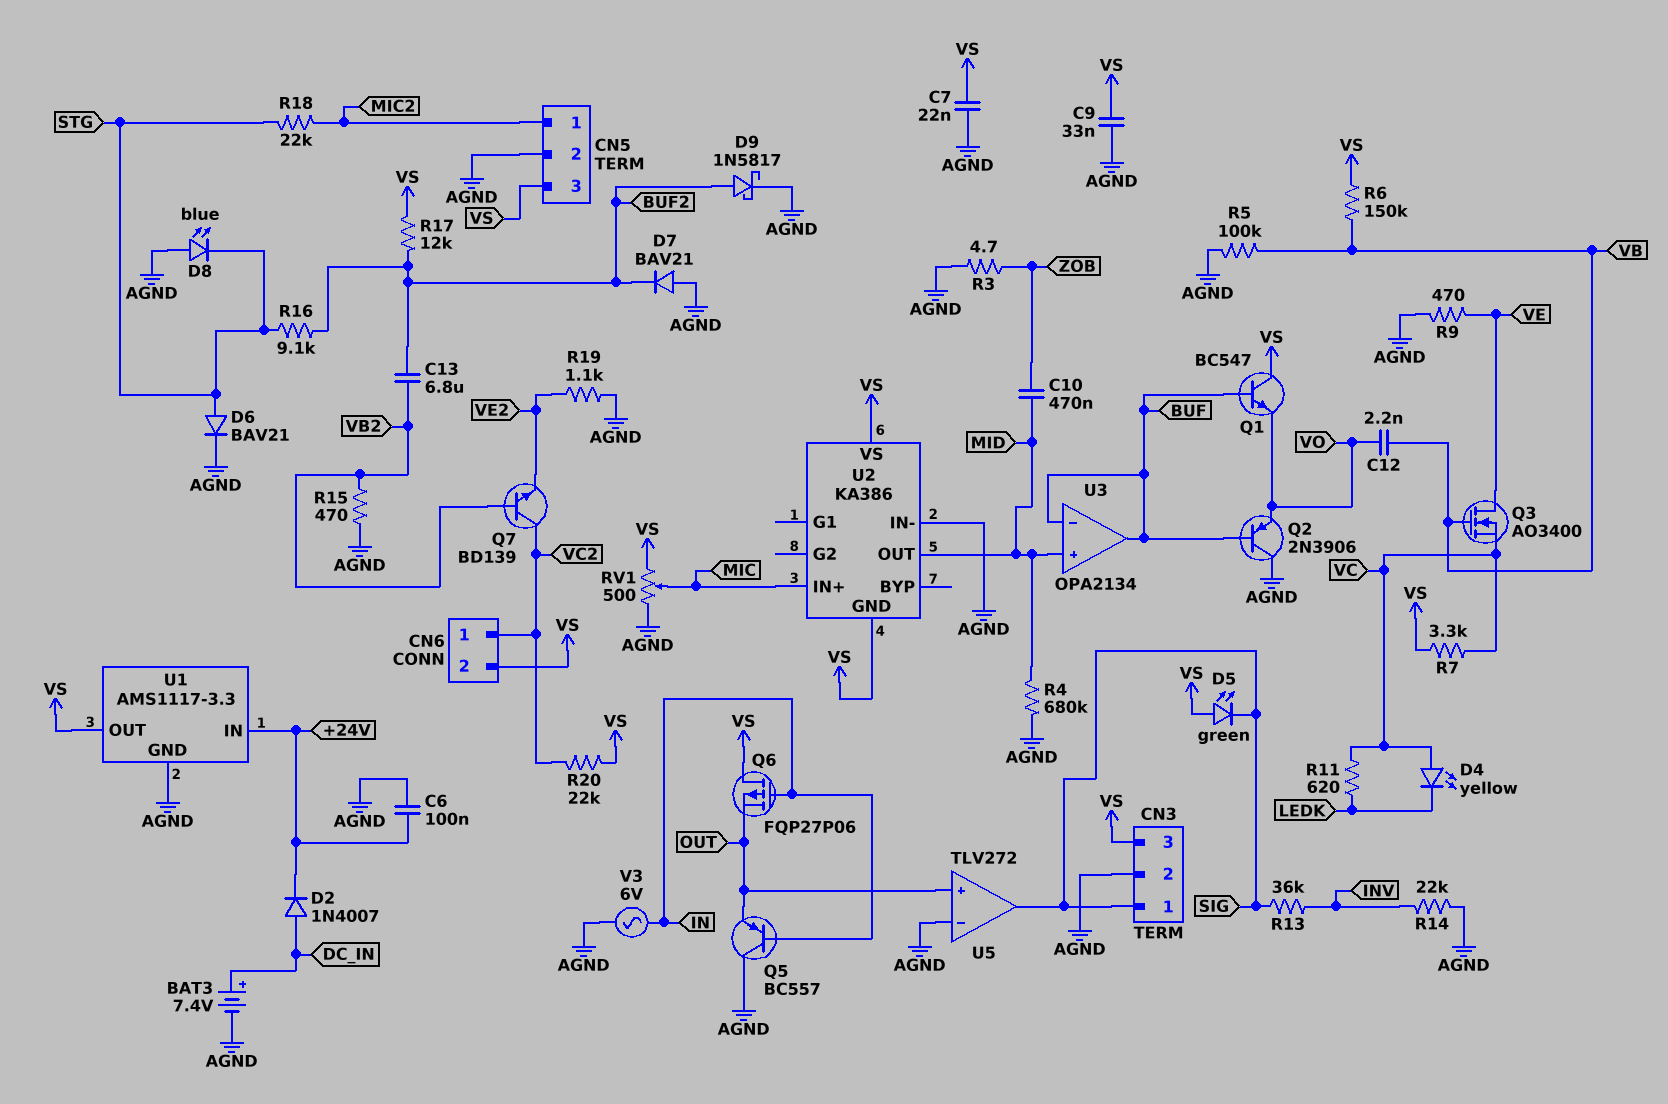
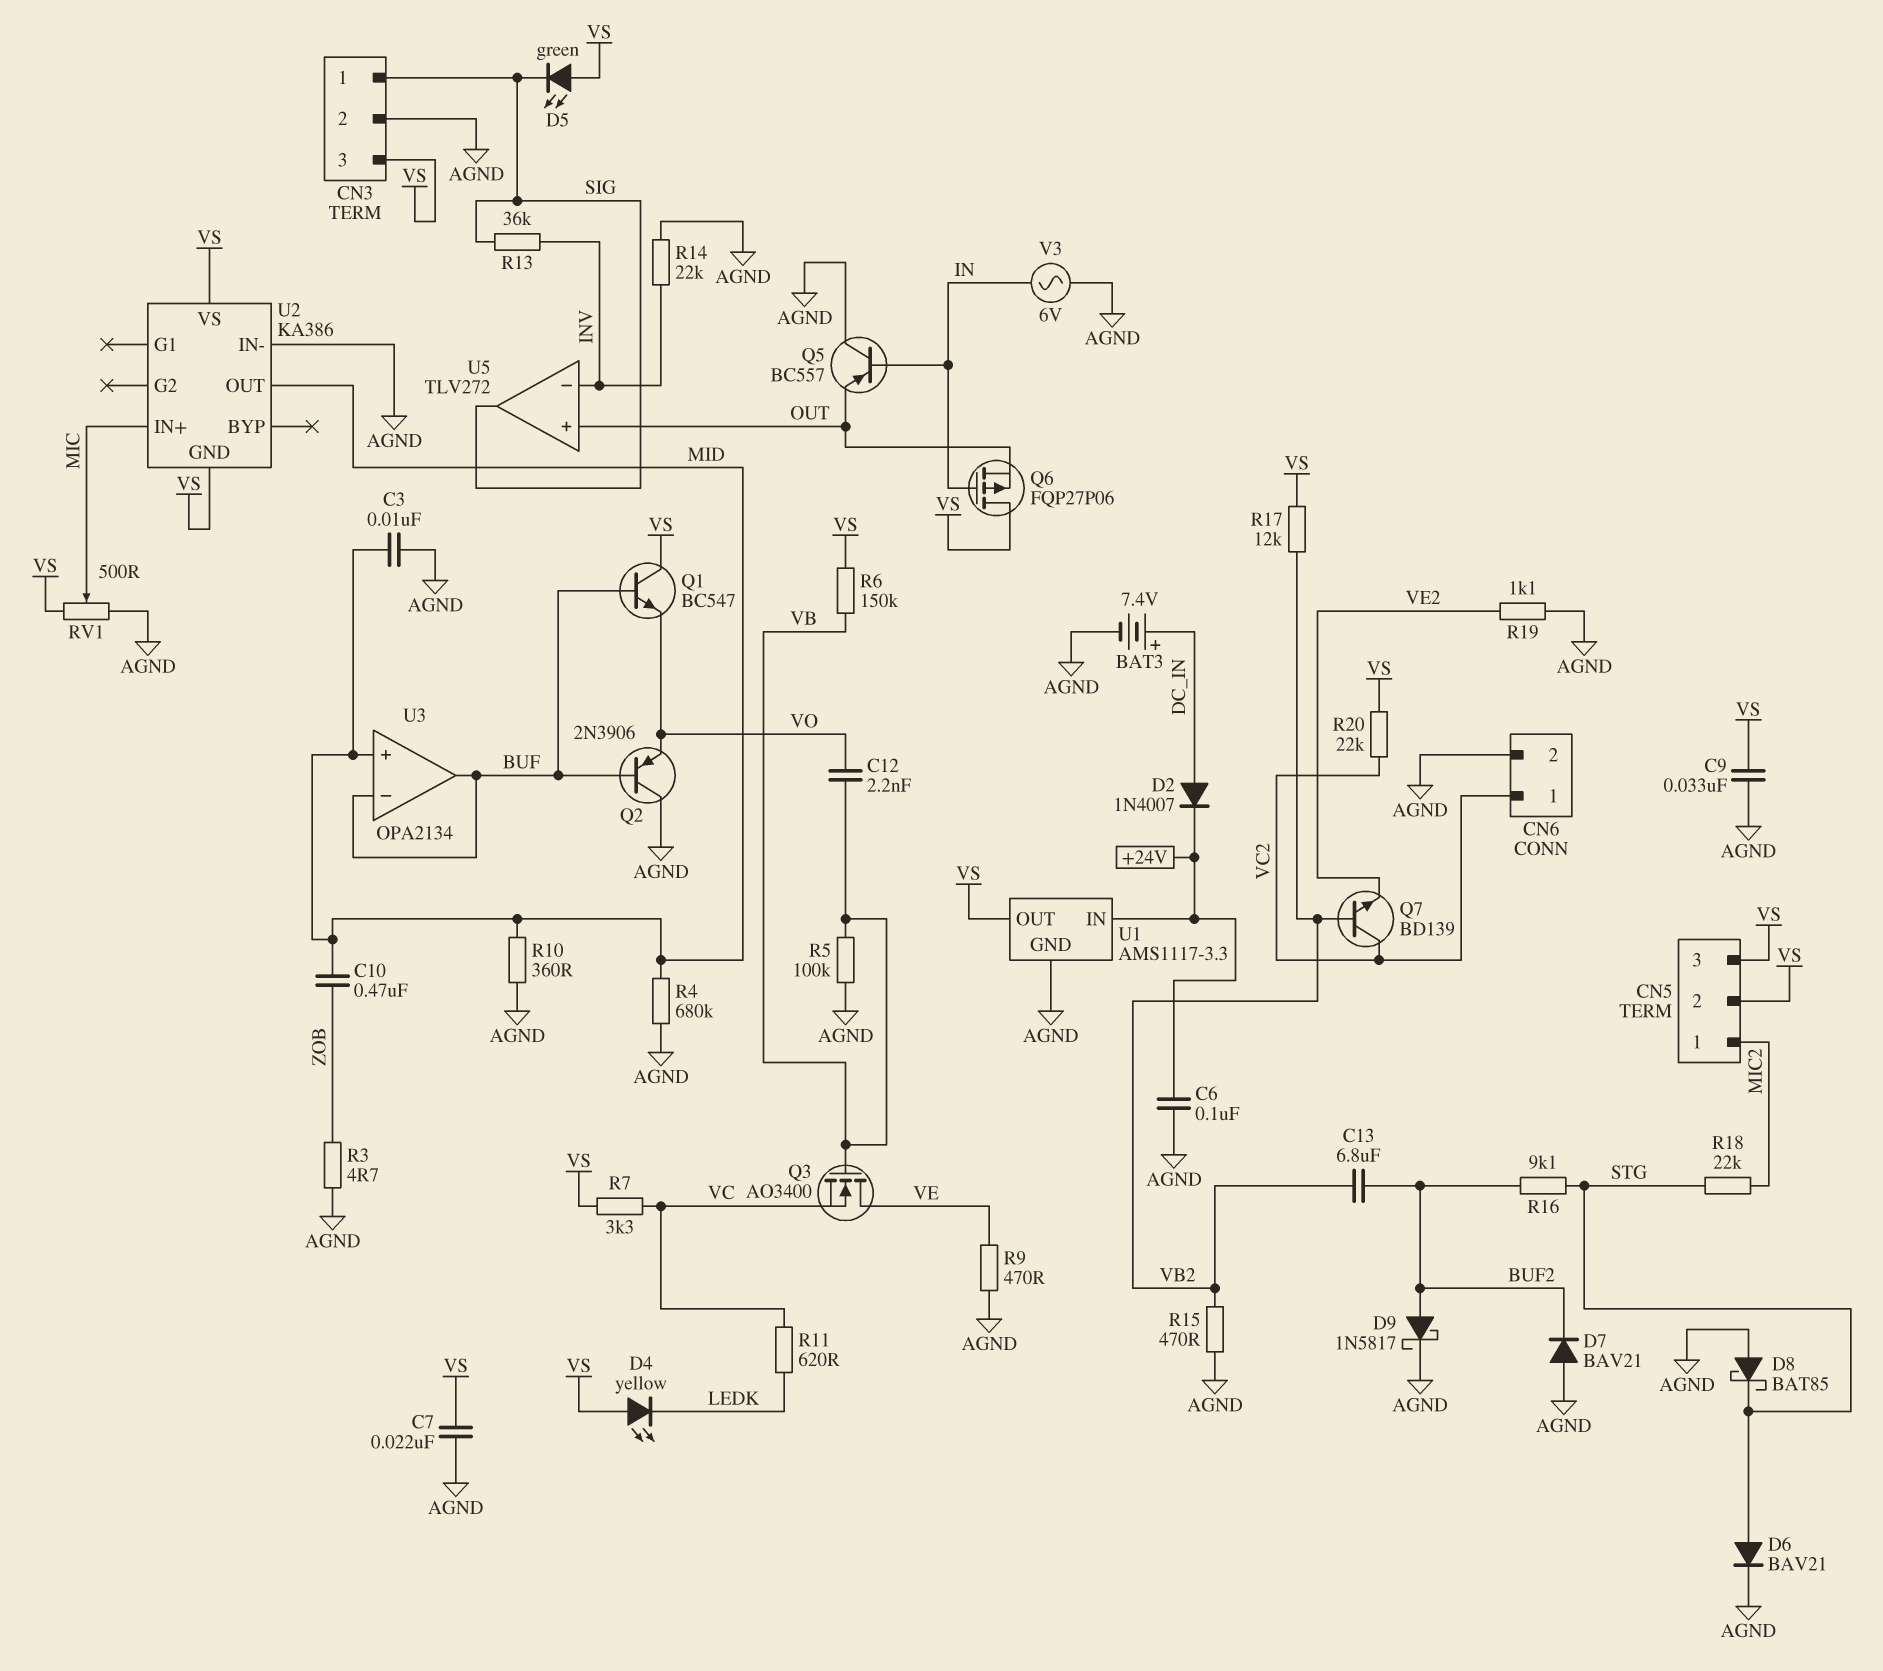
C3: none -> 10nF (AGND, MID)
CN5 pin 2: AGND -> VS
CN6 pin 2: VS -> AGND
D4: LED yellow (A VC, K LEDK) -> LED yellow (A VS, K LEDK)
D8: LED blue (A AGND, K STG) -> schottky BAT85 (A AGND, K STG)
R10: none -> 360 (AGND, MID)
R17: 12k (BUF2, VS) -> 12k (VB2, VS)
U5 pin in-: AGND -> INV

